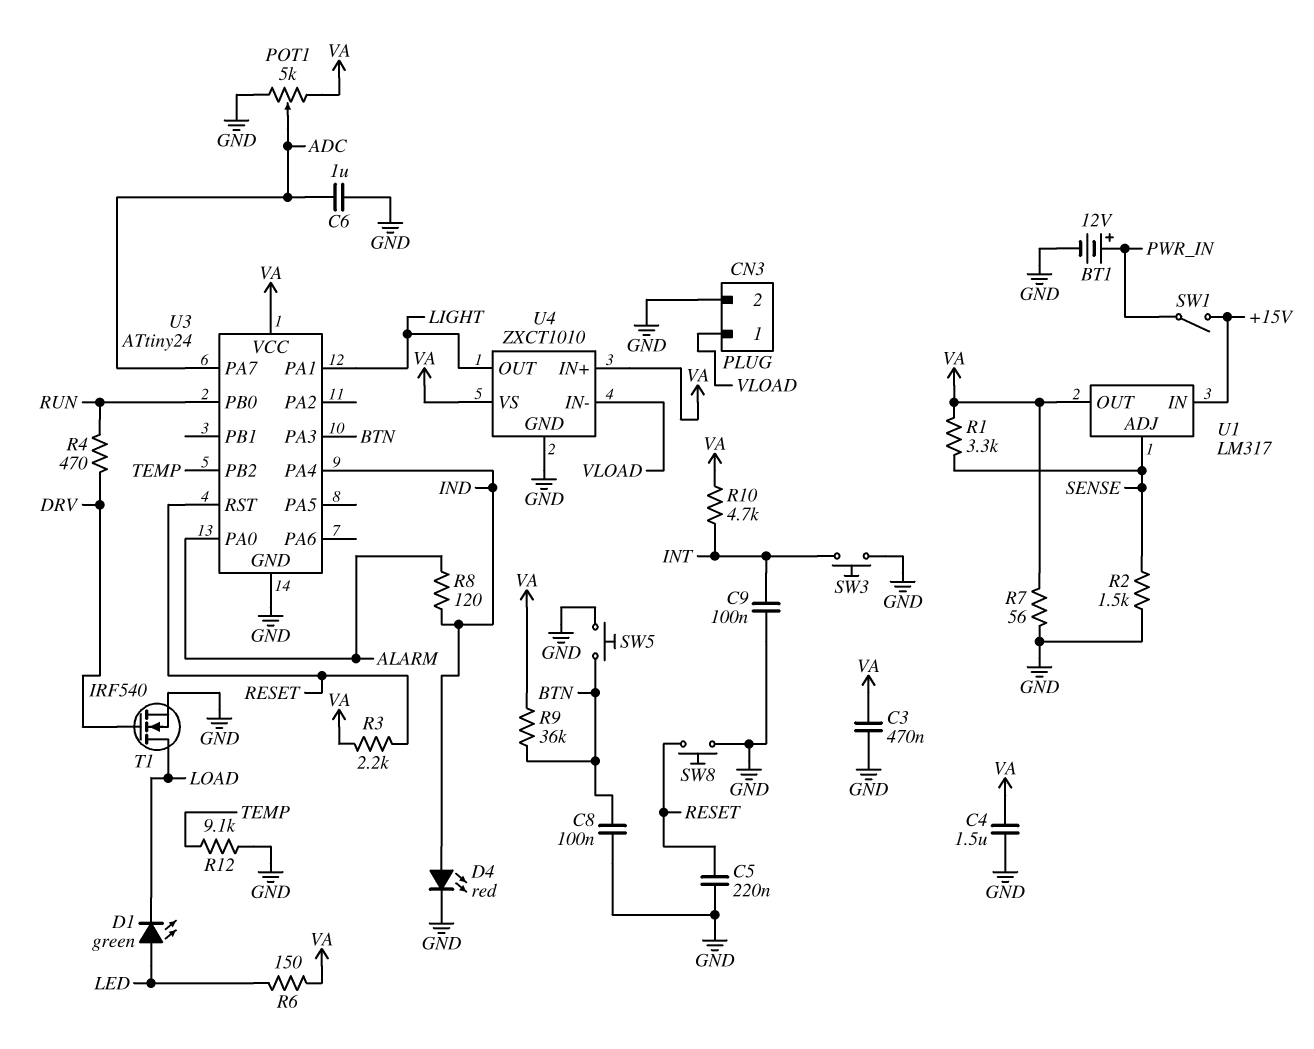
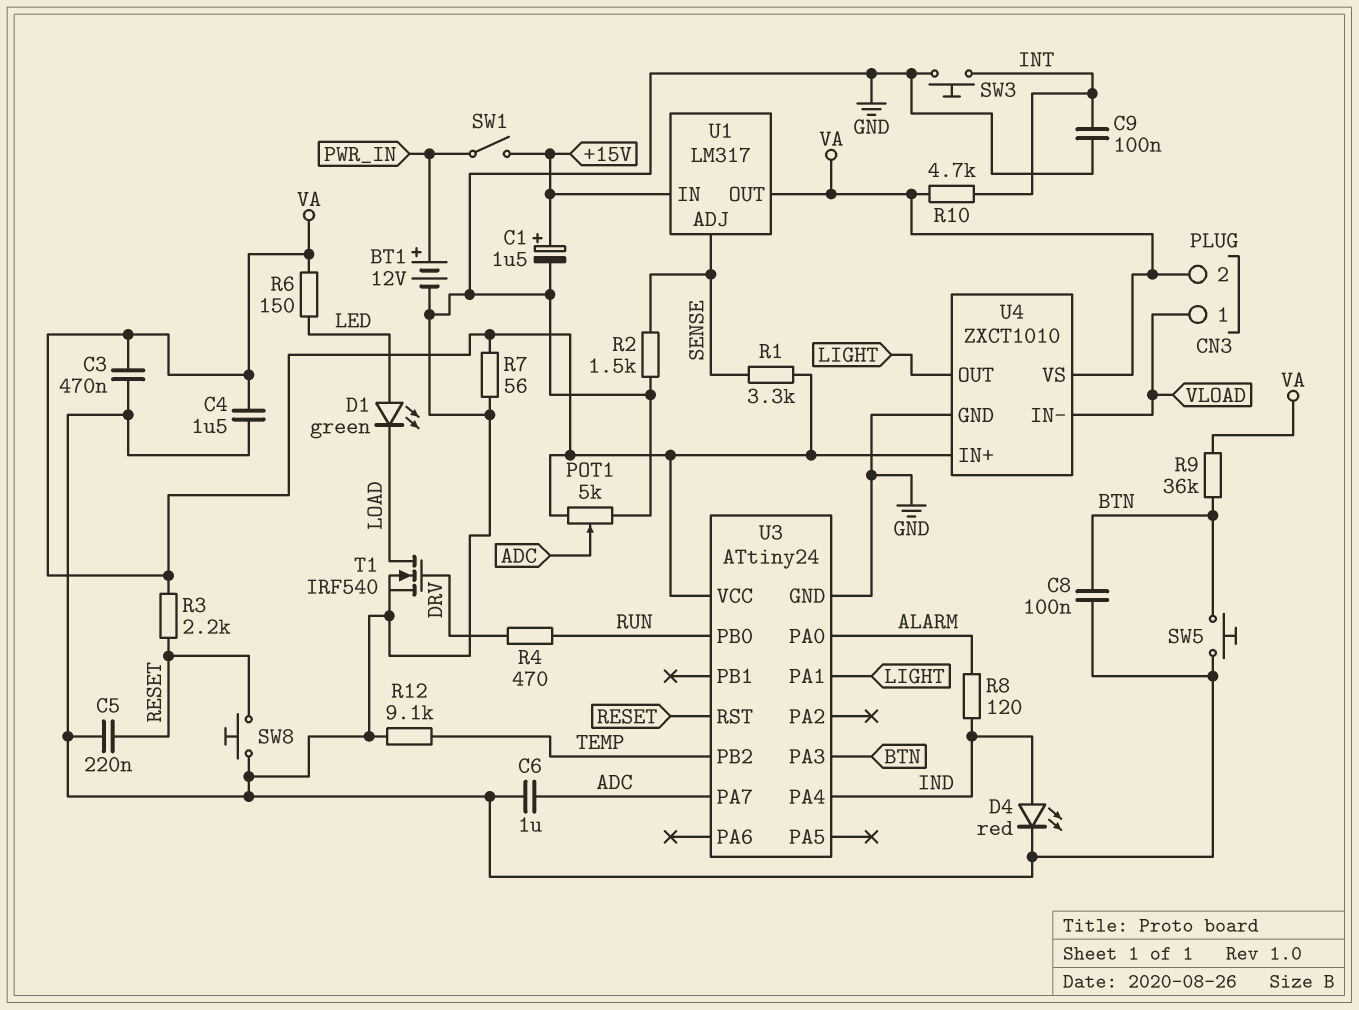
C1: none -> 1.5uF (plus +15V, minus GND)
CN3 pin 2: GND -> VA

